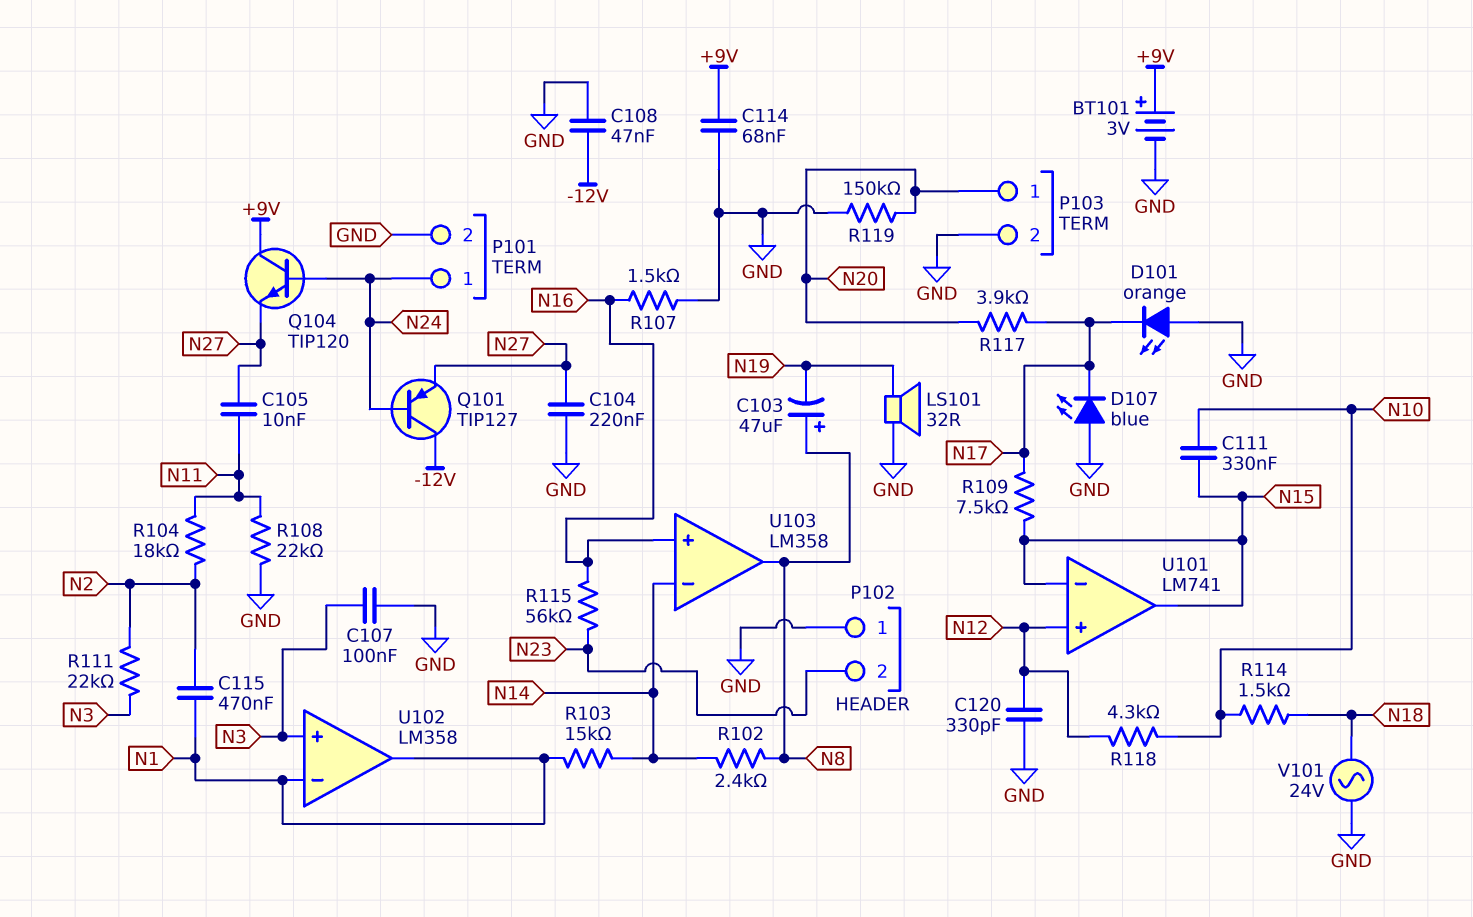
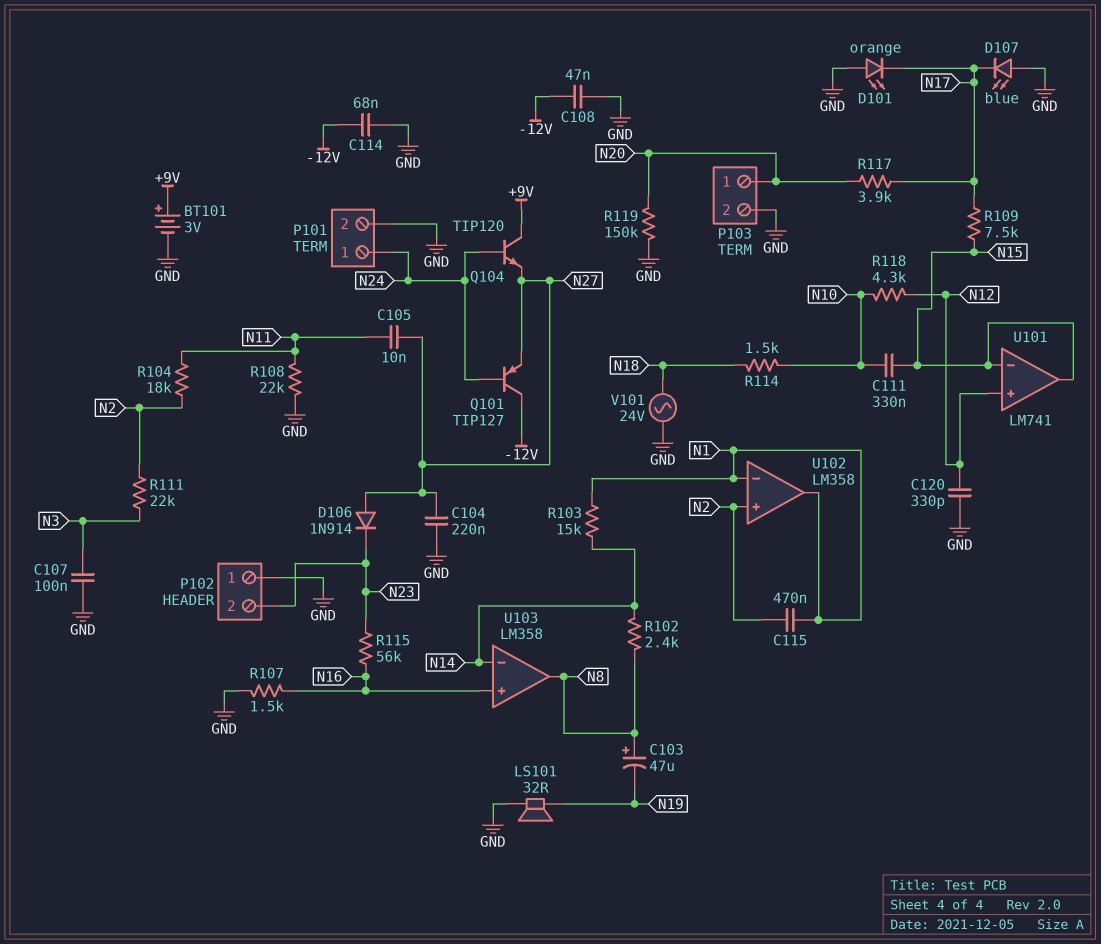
C114: 68nF (+9V, GND) -> 68nF (-12V, GND)
D106: none -> diode 1N914 (A N27, K N23)
U102 pin in+: N3 -> N2

